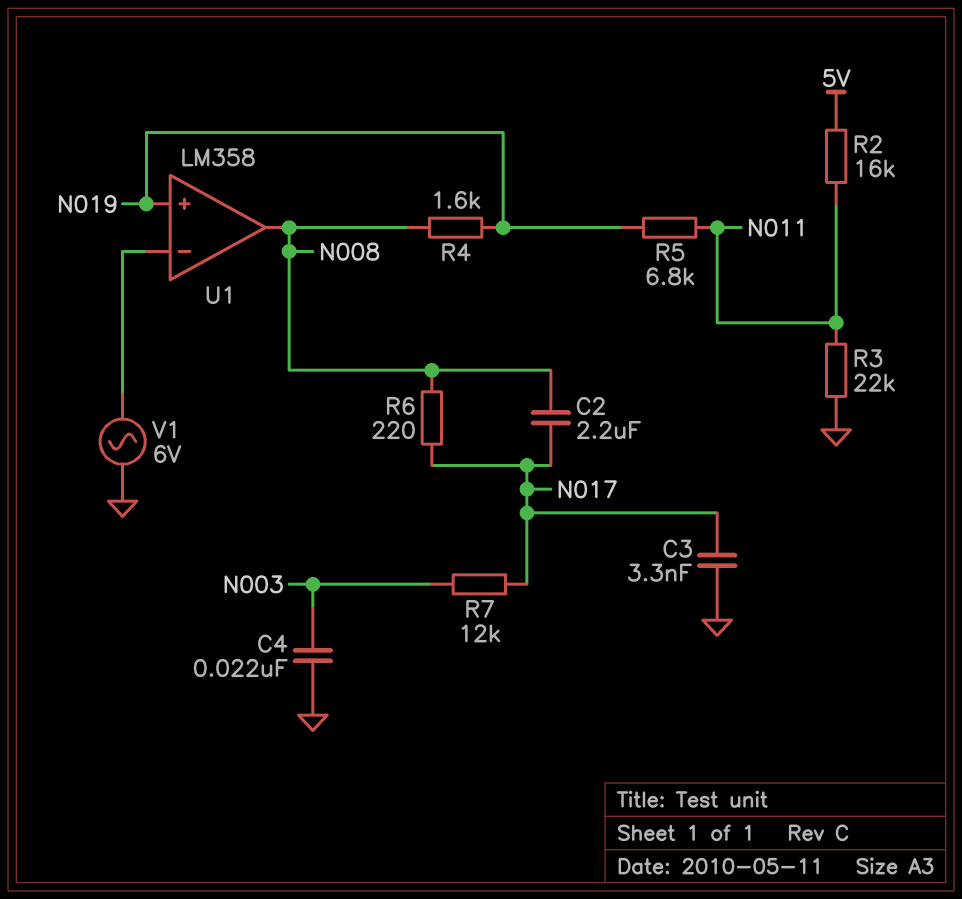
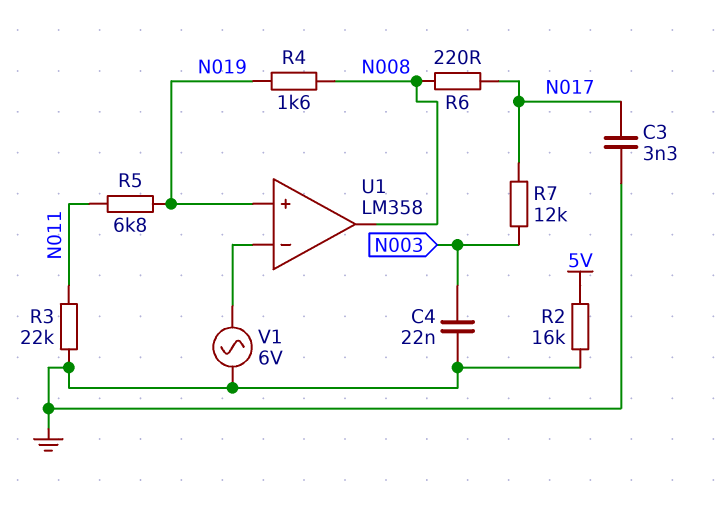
C2: 2.2uF (N008, N017) -> none
R2: 16k (5V, N011) -> 16k (5V, GND)

